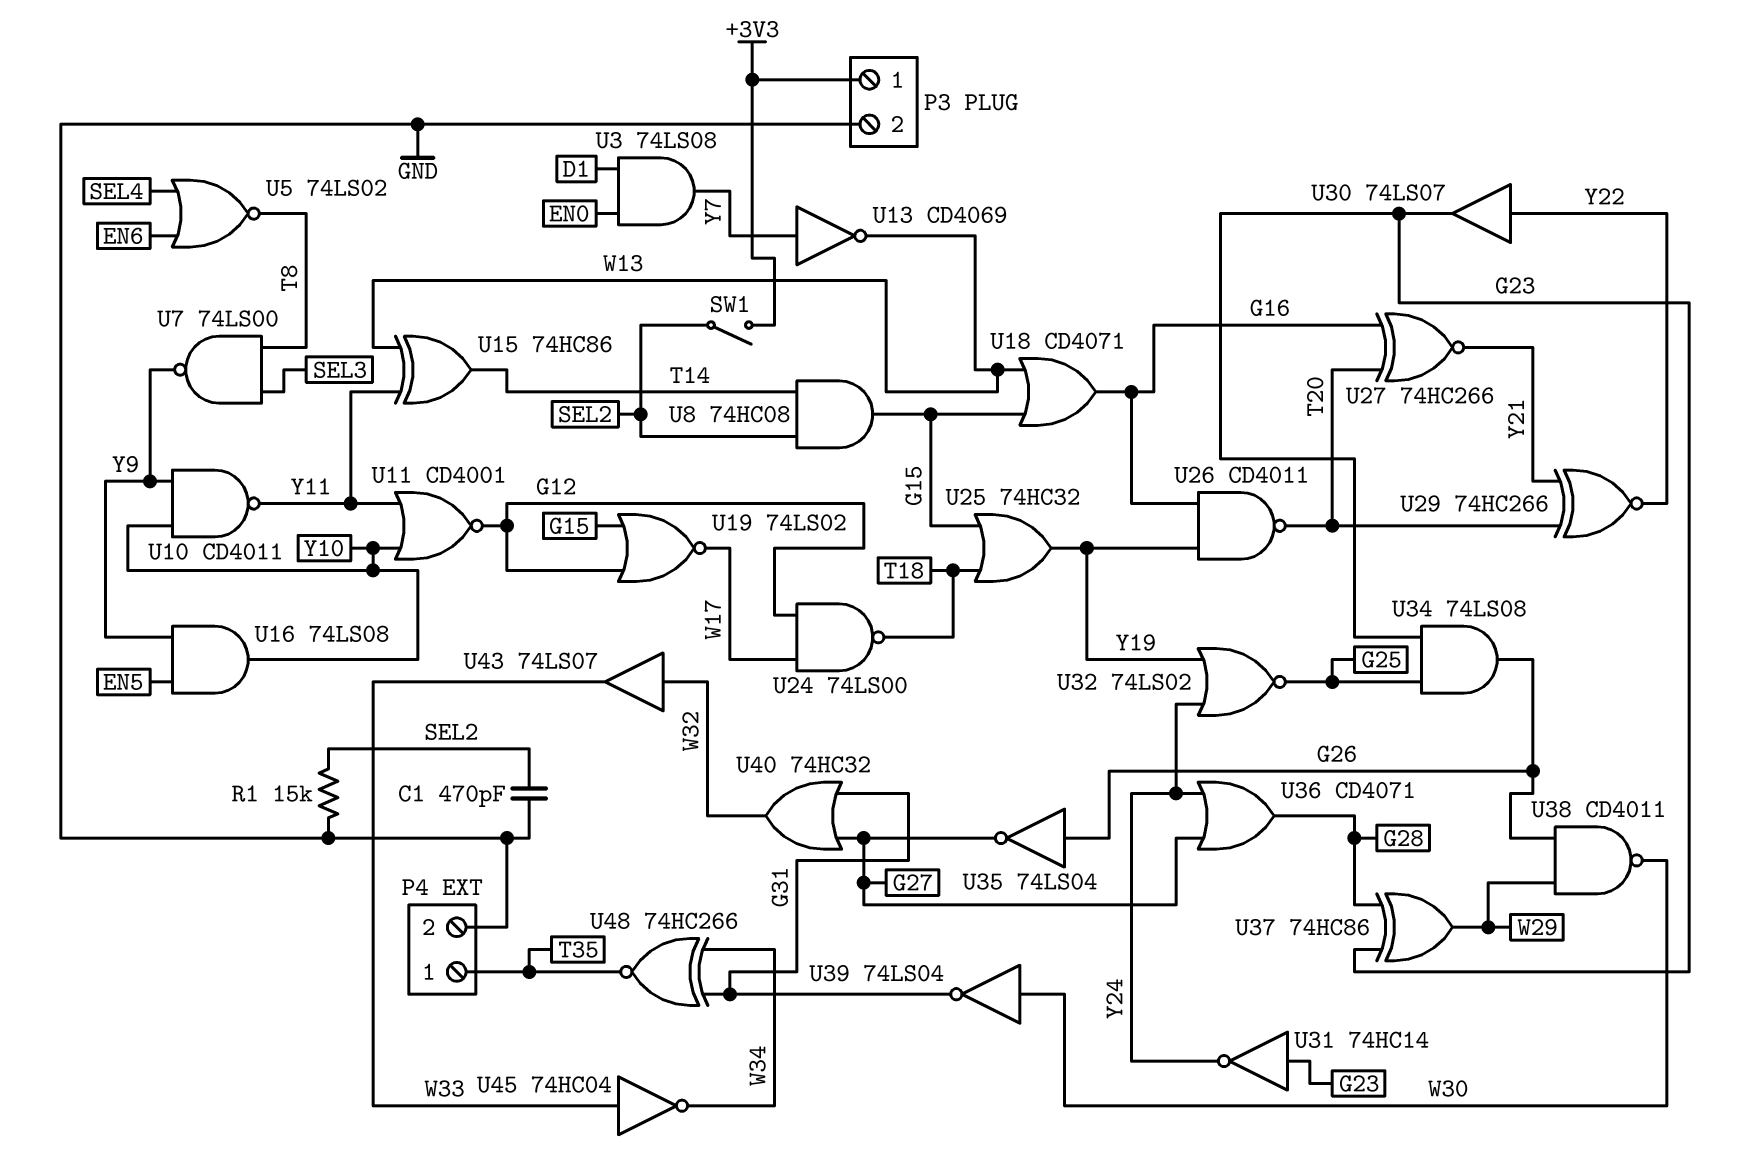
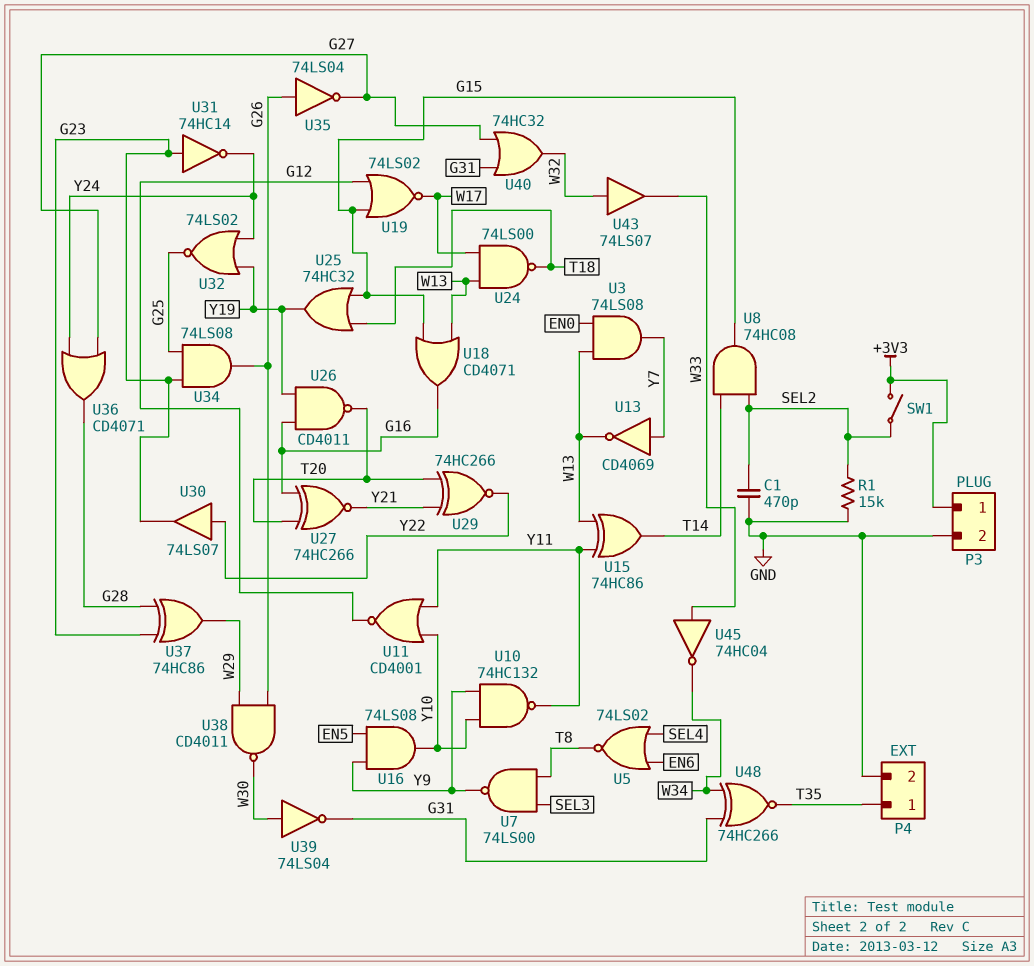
U3: AND 74LS08 (in D1, in EN0, out Y7) -> AND 74LS08 (in EN0, in W13, out Y7)
U10: NAND CD4011 (in Y9, in Y10, out Y11) -> NAND 74HC132 (in Y9, in Y10, out Y11)
U24: NAND 74LS00 (in G12, in W17, out T18) -> NAND 74LS00 (in W13, in W17, out T18)

